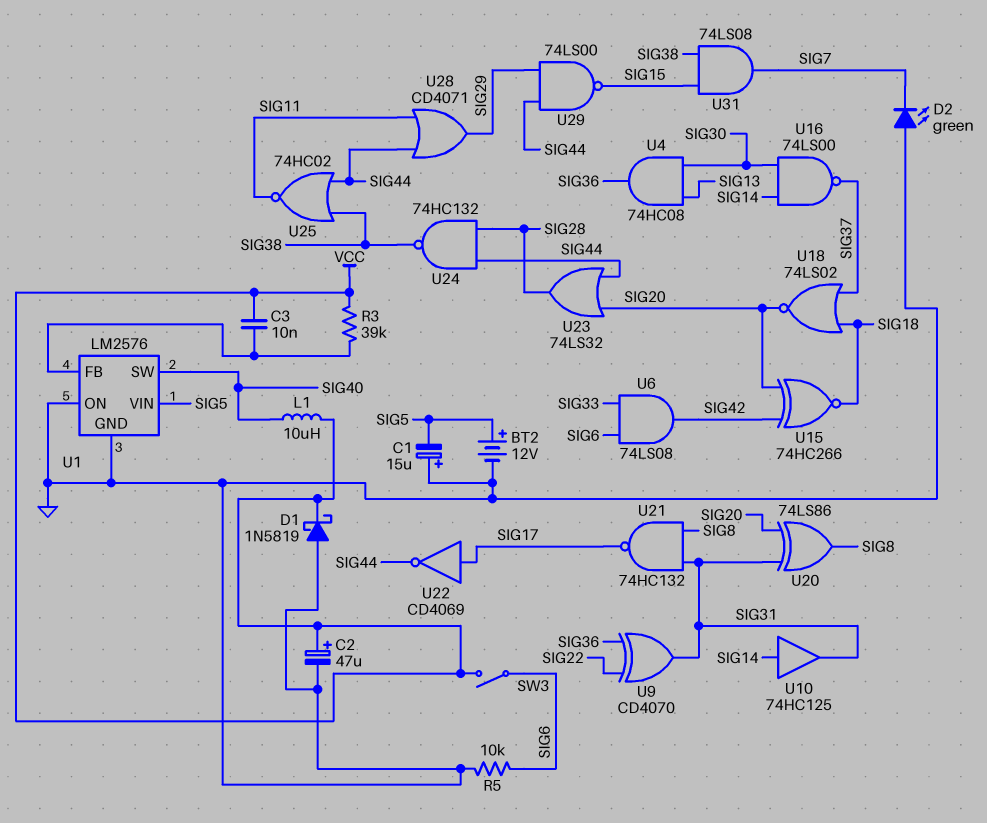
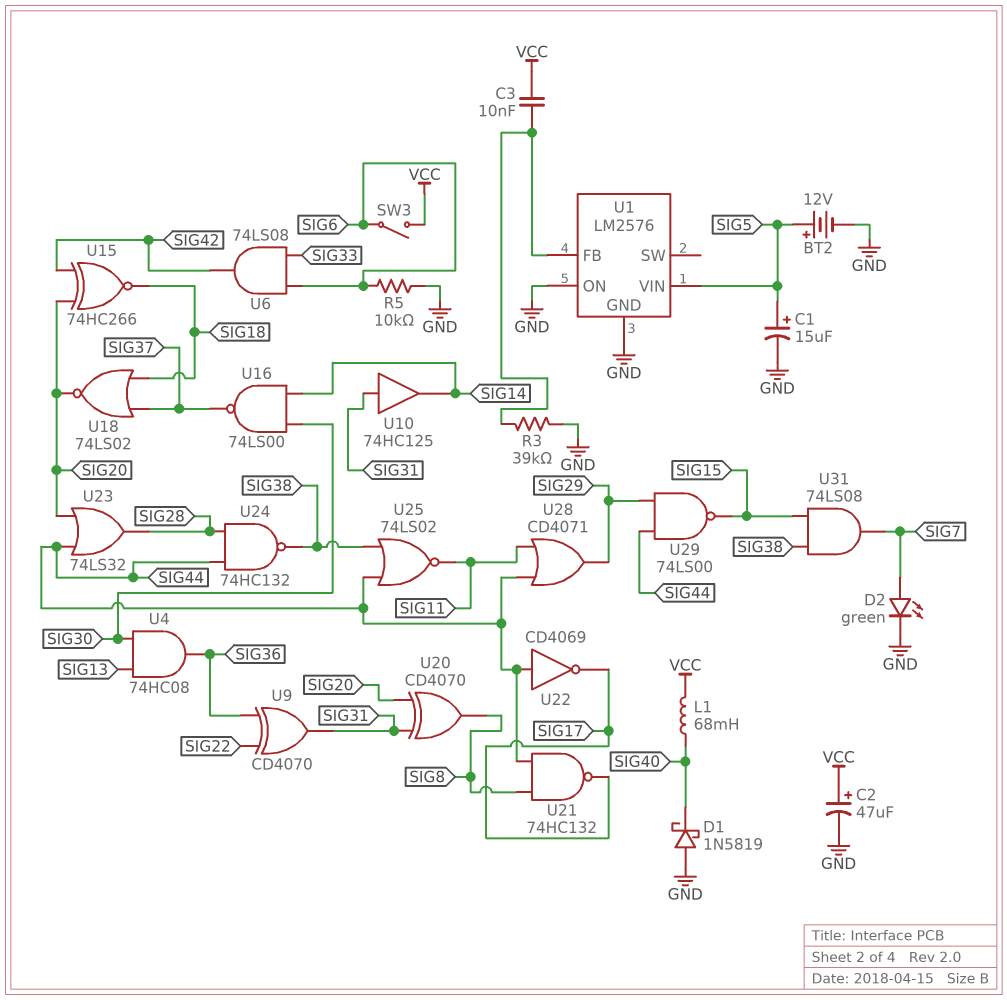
C1: 15uF (plus GND, minus SIG5) -> 15uF (plus SIG5, minus GND)
D1: schottky 1N5819 (A GND, K VCC) -> schottky 1N5819 (A GND, K SIG40)
D2: LED green (A GND, K SIG7) -> LED green (A SIG7, K GND)
L1: 10uH (SIG40, VCC) -> 68mH (SIG40, VCC)
R3: 39k (U1/FB, VCC) -> 39k (GND, U1/FB)
U1 pin SW: SIG40 -> none
U10: buffer 74HC125 (in SIG14, out SIG31) -> buffer 74HC125 (in SIG31, out SIG14)
U20: XOR 74LS86 (in SIG20, in SIG31, out SIG8) -> XOR CD4070 (in SIG20, in SIG31, out SIG8)
U21: NAND 74HC132 (in SIG8, in SIG31, out SIG17) -> NAND 74HC132 (in SIG8, in SIG44, out SIG17)
U22: NOT CD4069 (in SIG17, out SIG44) -> NOT CD4069 (in SIG44, out SIG17)
U25: NOR 74HC02 (in SIG38, in SIG44, out SIG11) -> NOR 74LS02 (in SIG38, in SIG44, out SIG11)

